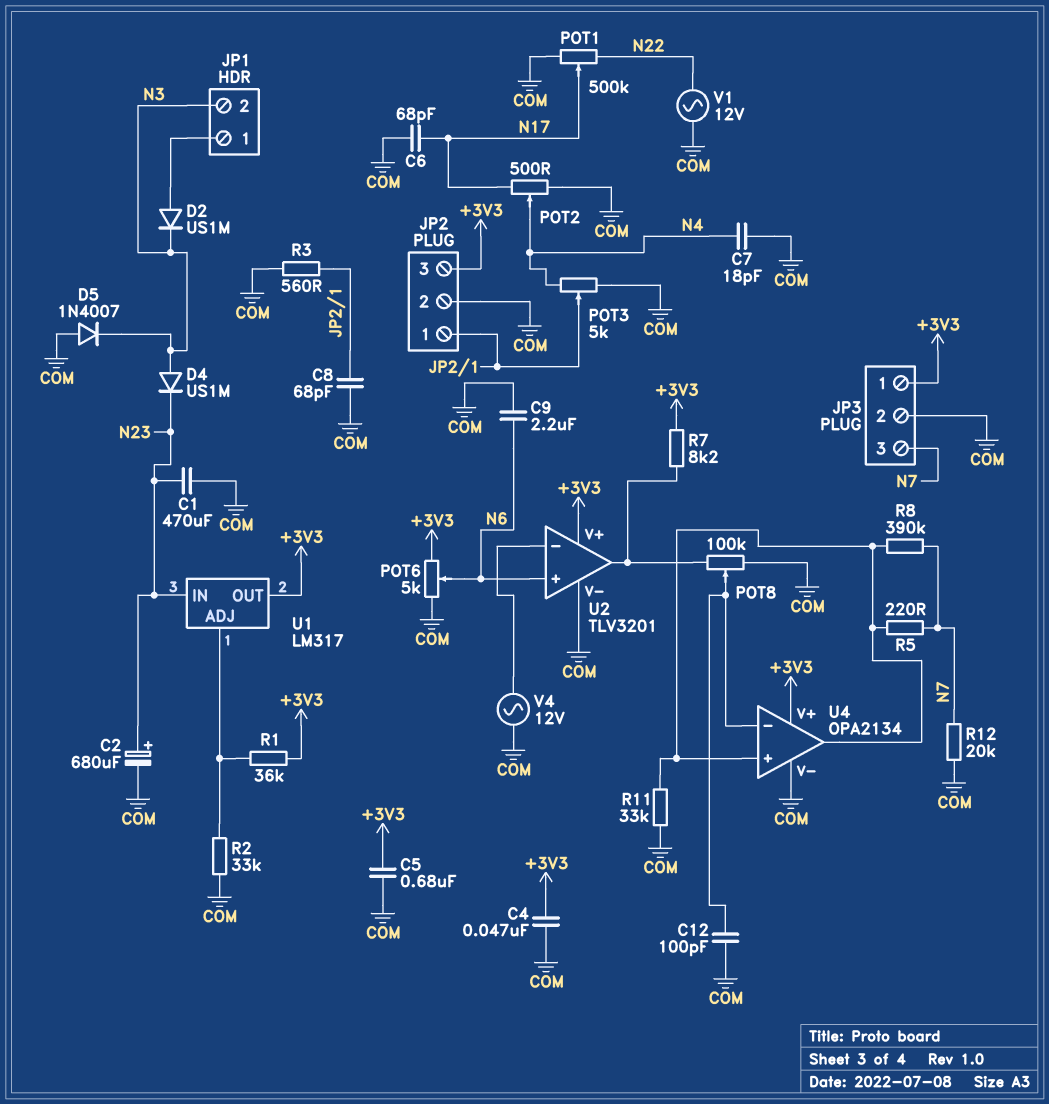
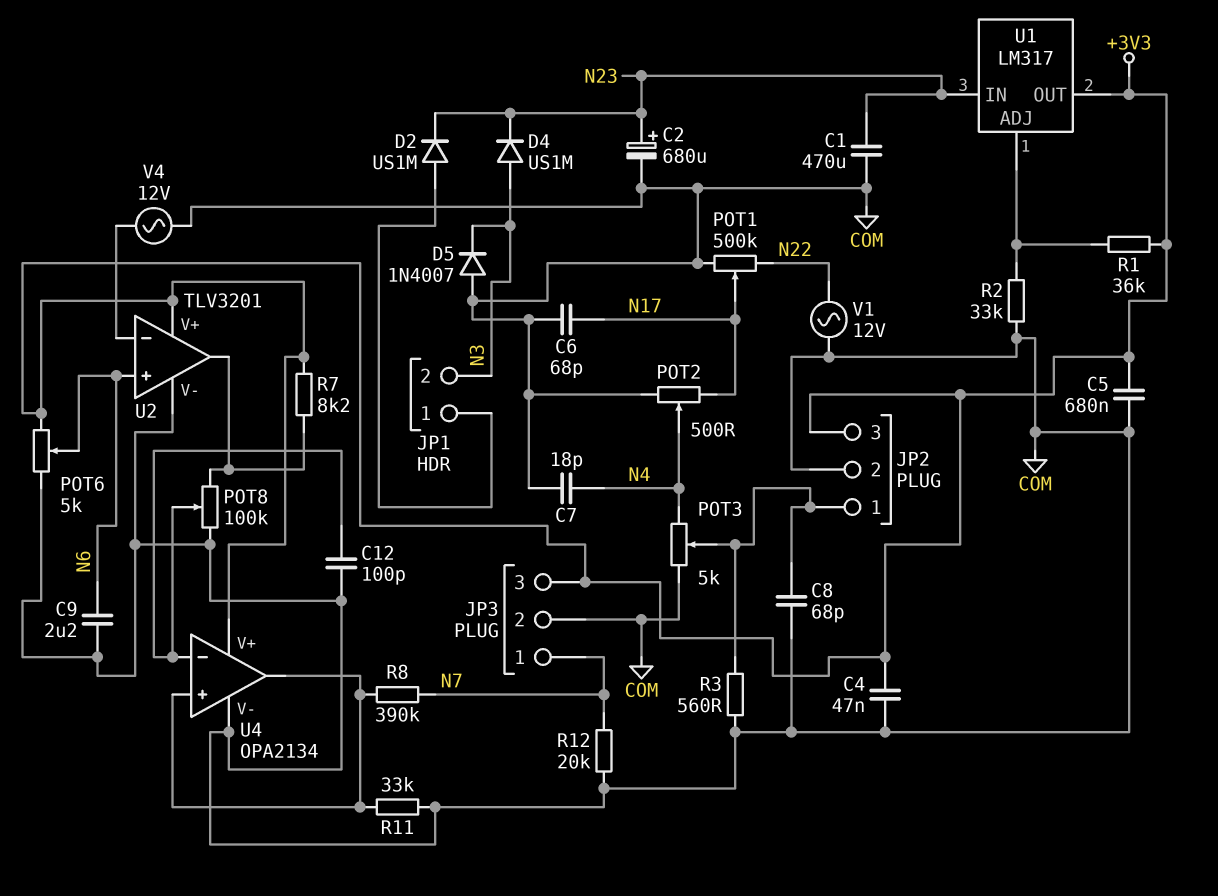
D2: diode US1M (A JP1/1, K N3) -> diode US1M (A JP1/1, K N23)
JP3 pin 1: +3V3 -> N7
JP3 pin 3: N7 -> +3V3
R5: 220 (N7, U4/in+) -> none

